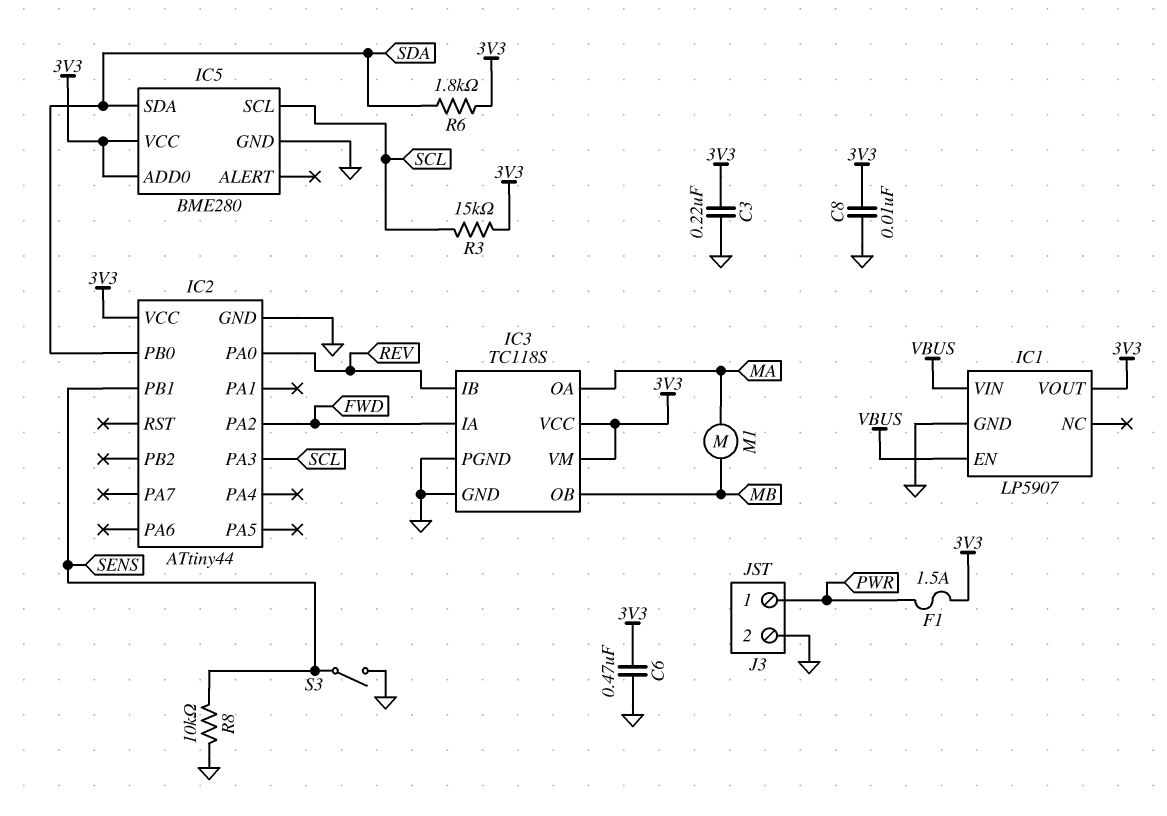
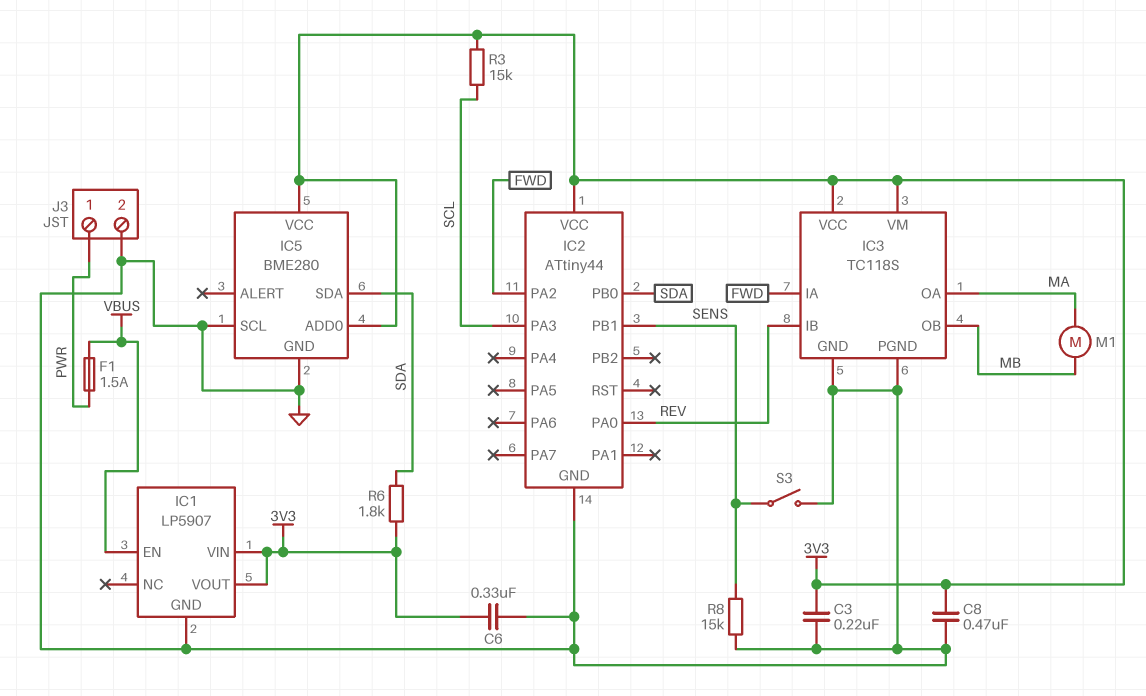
C6: 470nF (3V3, GND) -> 330nF (3V3, GND)
C8: 10nF (3V3, GND) -> 470nF (3V3, GND)
F1: 1.5A (3V3, PWR) -> 1.5A (PWR, VBUS)
IC1 pin VIN: VBUS -> 3V3
IC5 pin SCL: SCL -> GND
R8: 10k (GND, SENS) -> 15k (GND, SENS)

